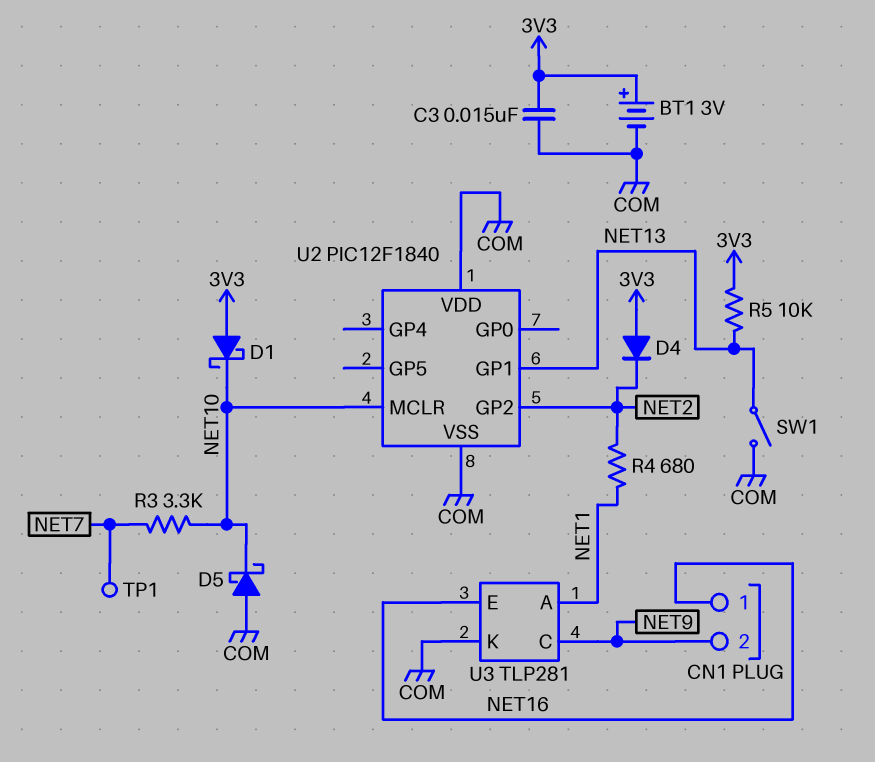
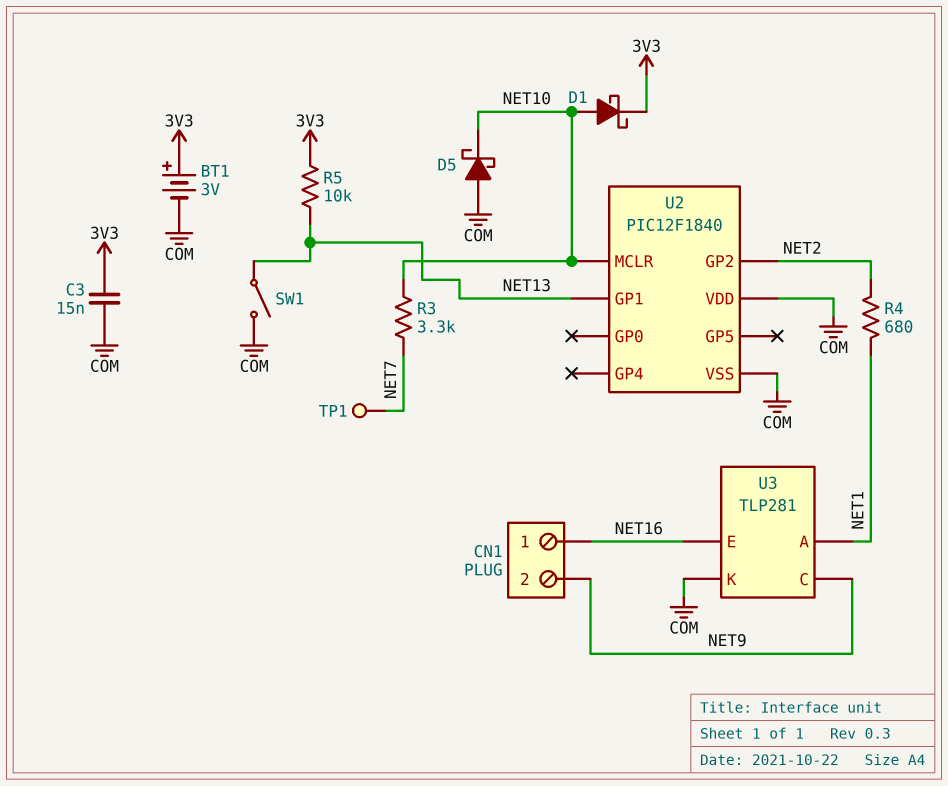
D1: schottky (A 3V3, K NET10) -> schottky (A NET10, K 3V3)
D4: diode (A 3V3, K NET2) -> none

